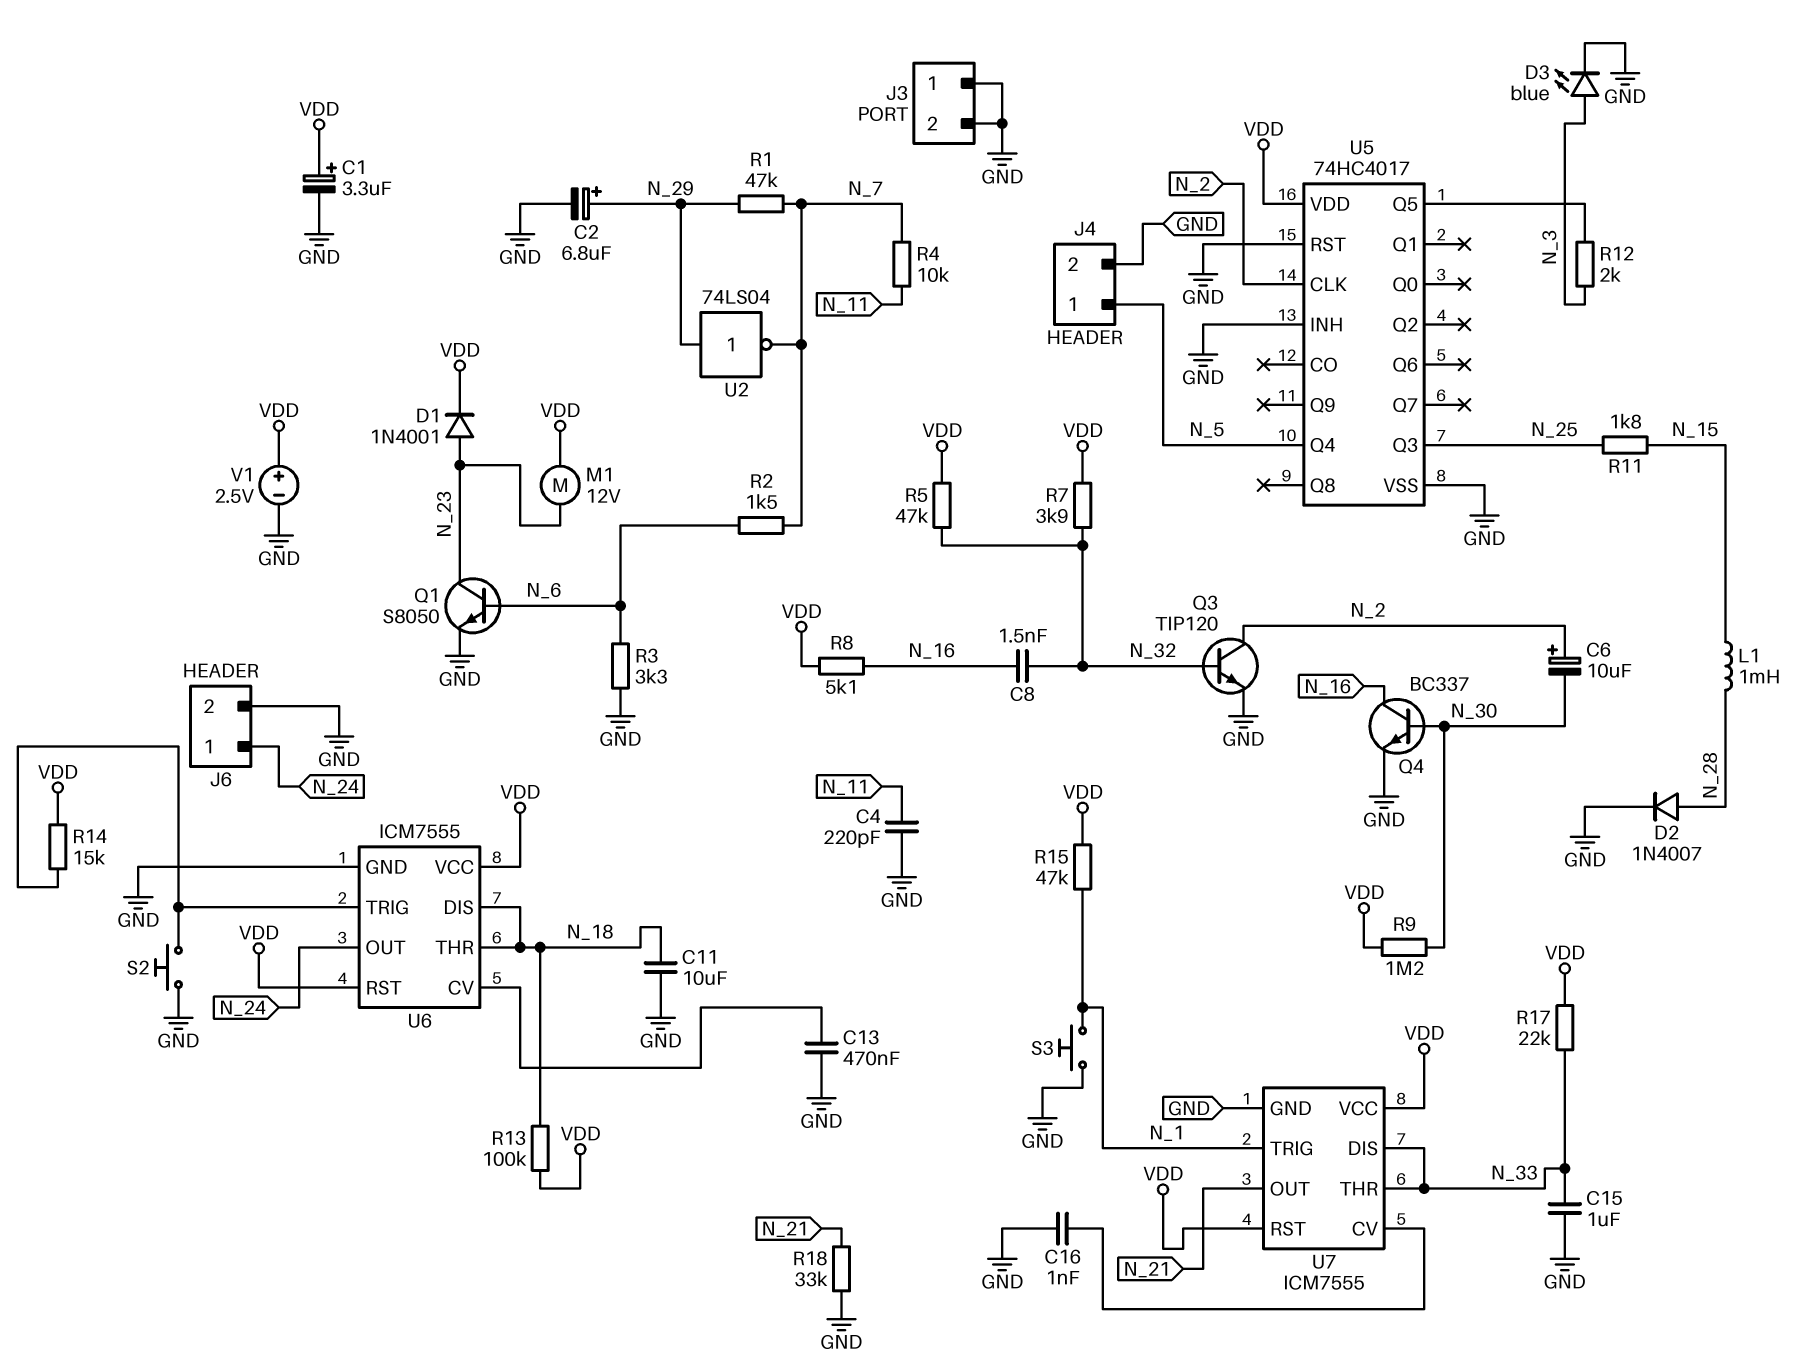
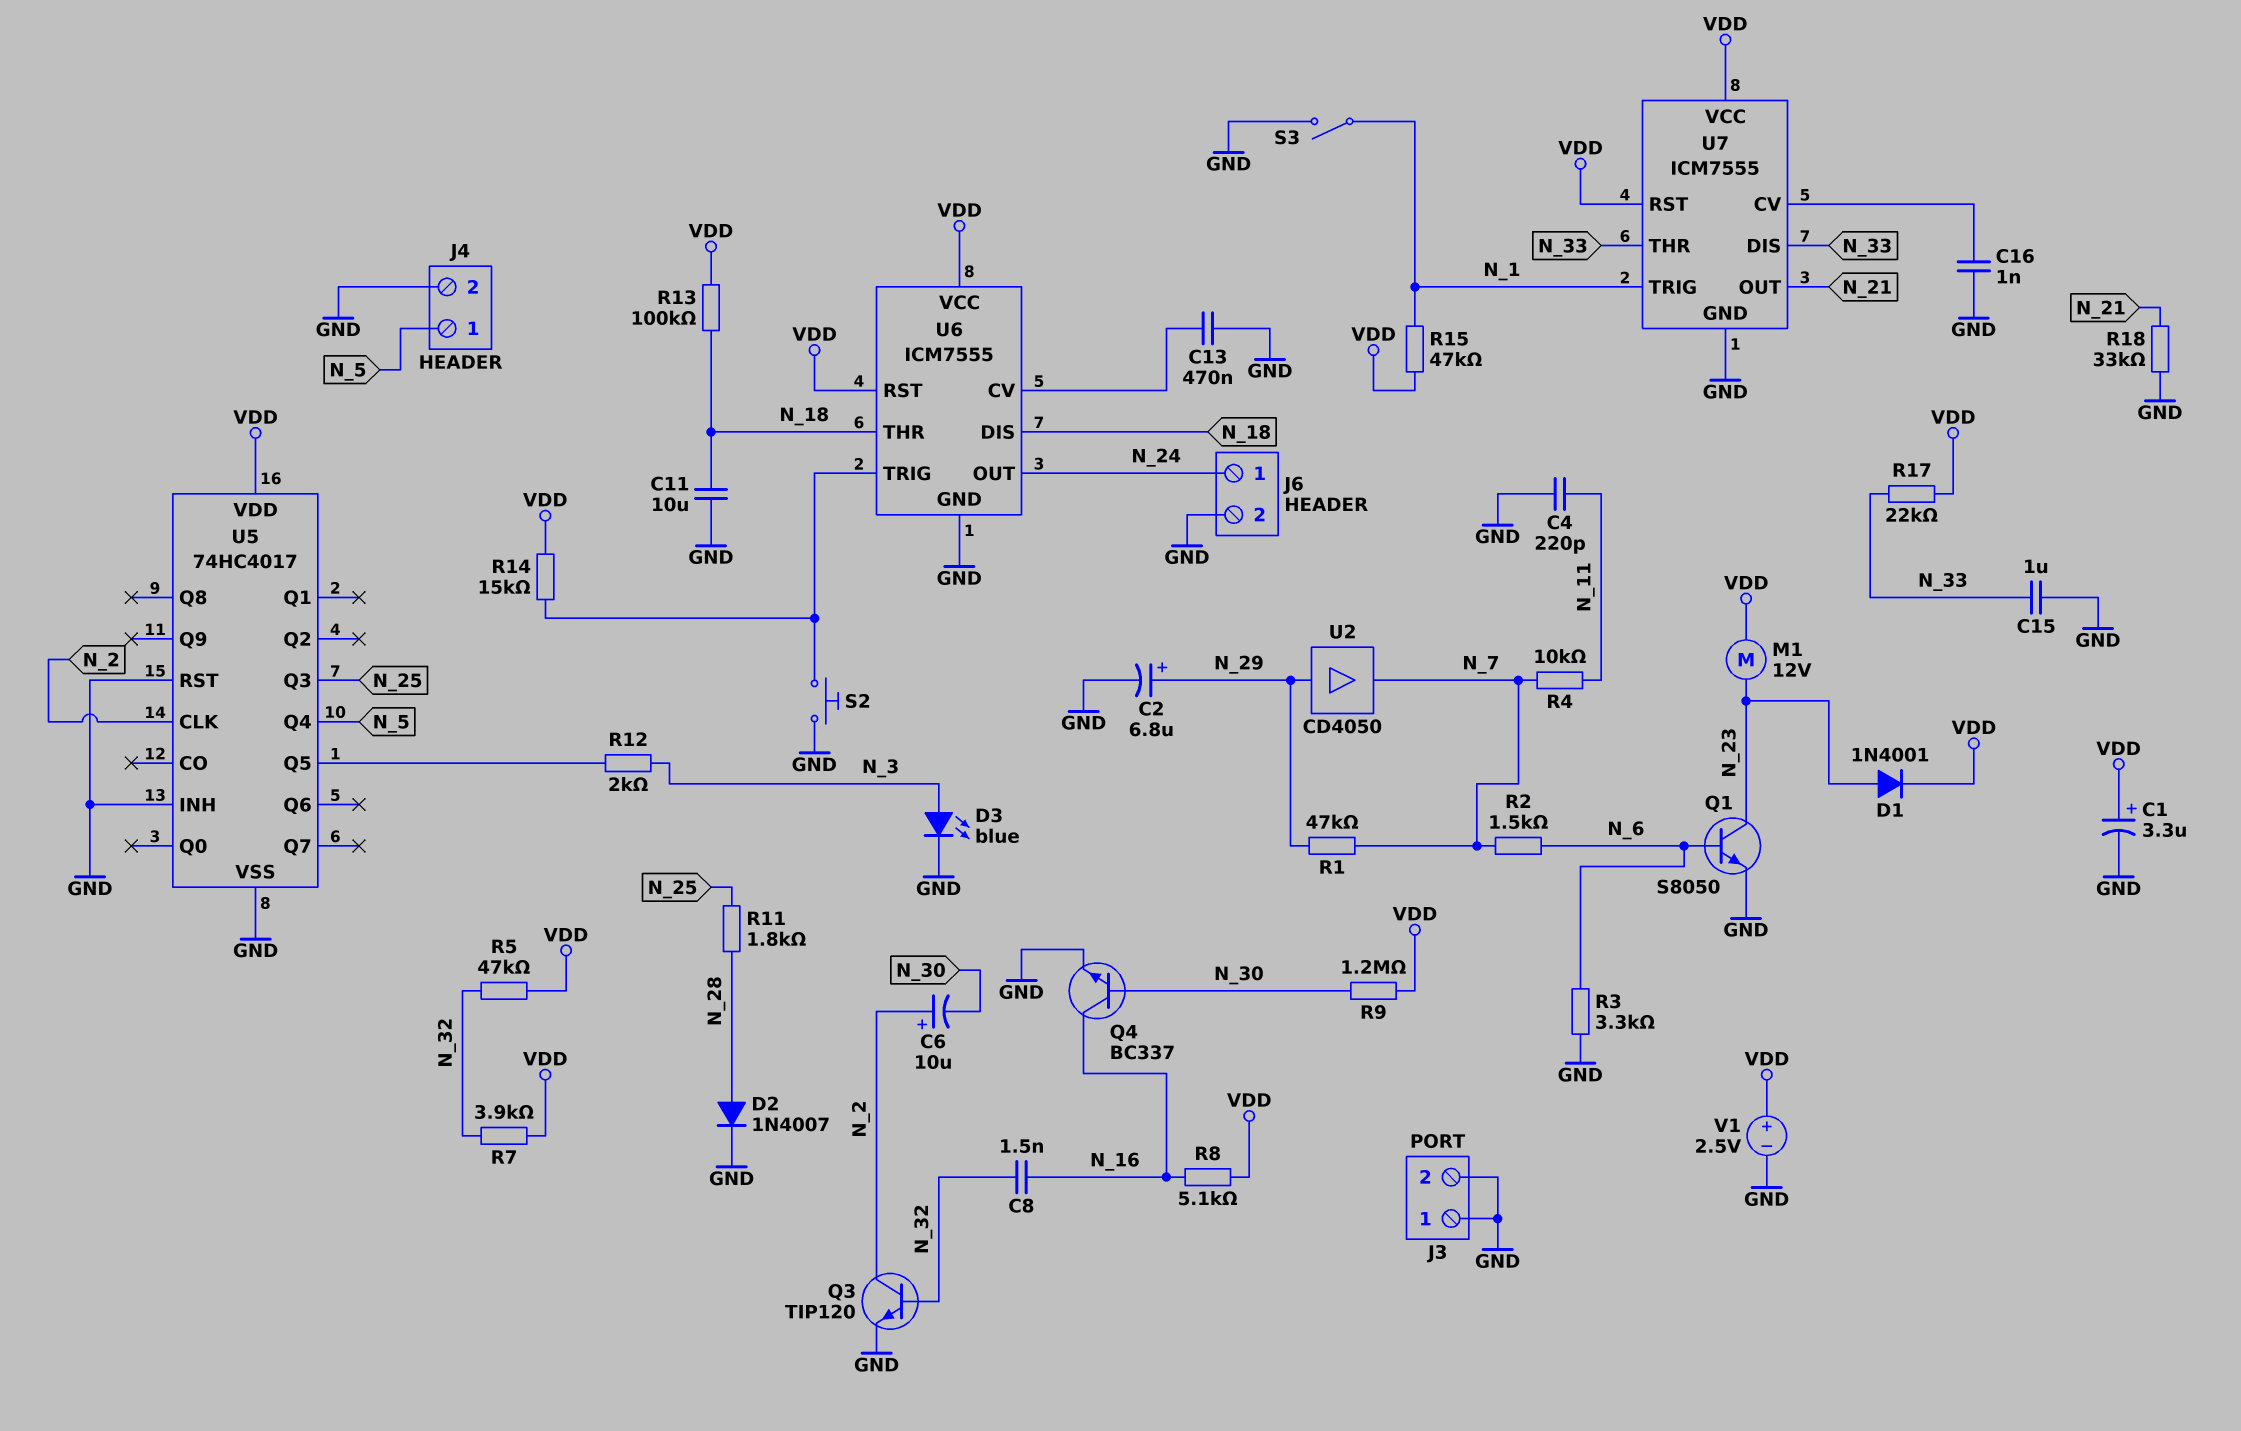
L1: 1mH (N_15, N_28) -> none
R11: 1.8k (N_15, N_25) -> 1.8k (N_25, N_28)
S3: button (GND, N_1) -> switch (GND, N_1)
U2: NOT 74LS04 (in N_29, out N_7) -> buffer CD4050 (in N_29, out N_7)

